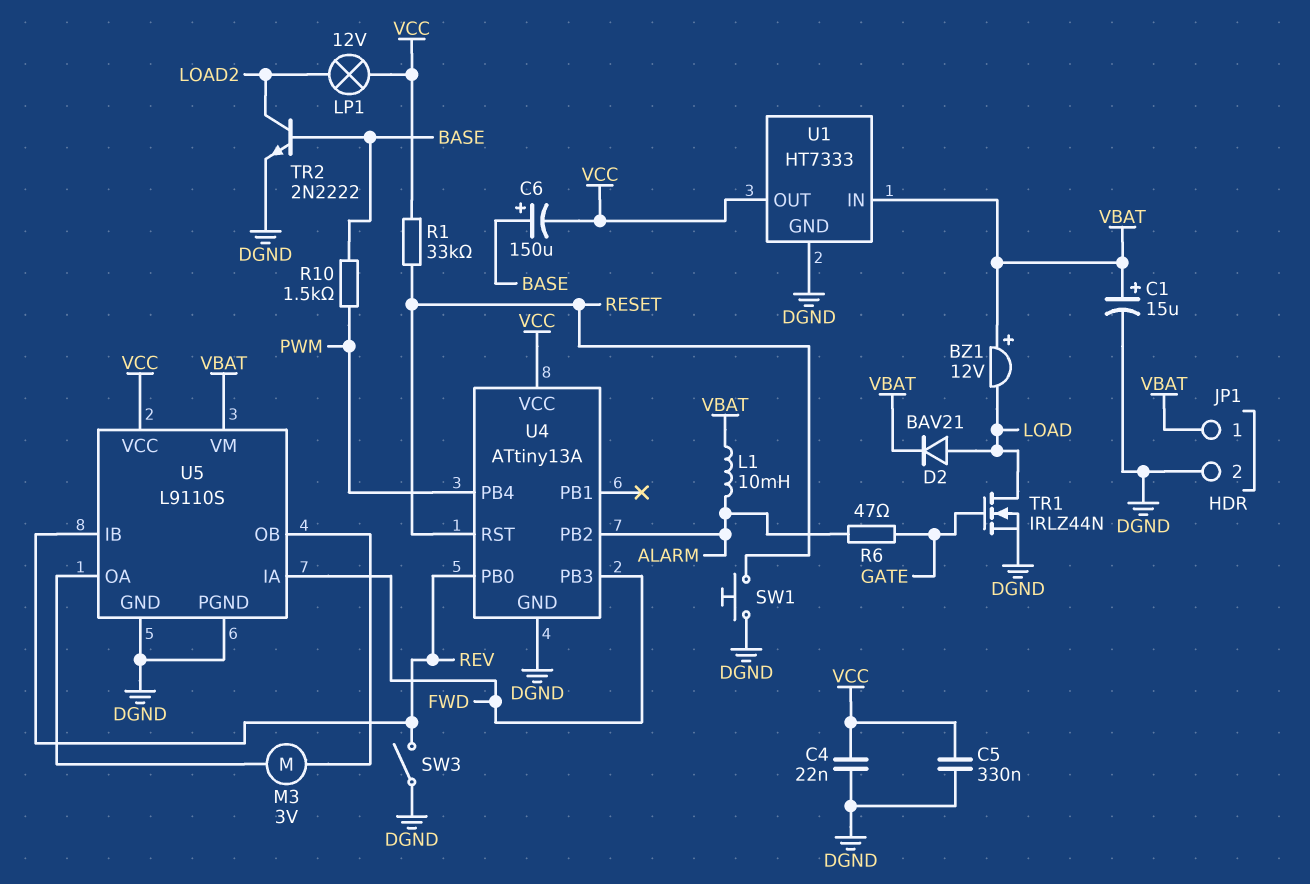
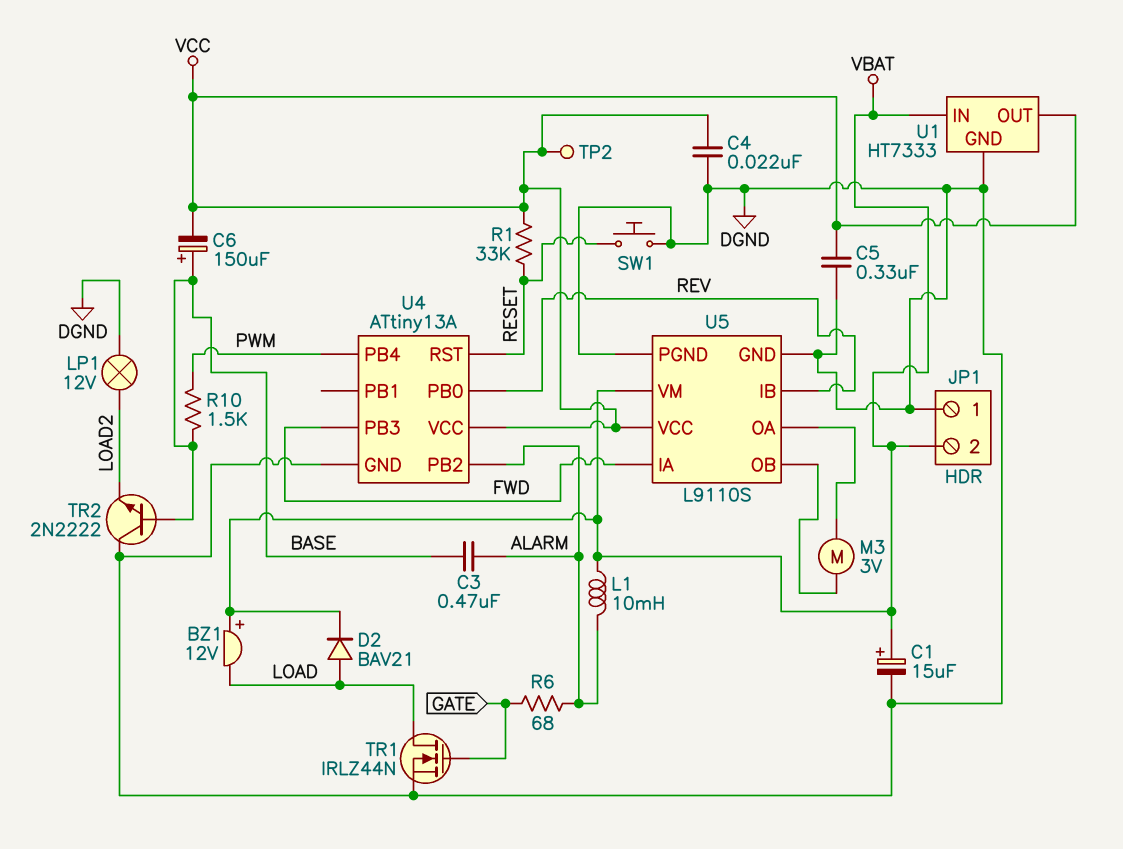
C3: none -> 470nF (ALARM, BASE)
JP1 pin 1: VBAT -> DGND
JP1 pin 2: DGND -> VBAT
LP1: lamp 12V (LOAD2, VCC) -> lamp 12V (DGND, LOAD2)
R6: 47 (ALARM, GATE) -> 68 (ALARM, GATE)
SW3: switch (DGND, REV) -> none
TP2: none -> test point (VCC)
TR2: NPN 2N2222 (B BASE, C LOAD2, E DGND) -> NPN 2N2222 (B BASE, C DGND, E LOAD2)

